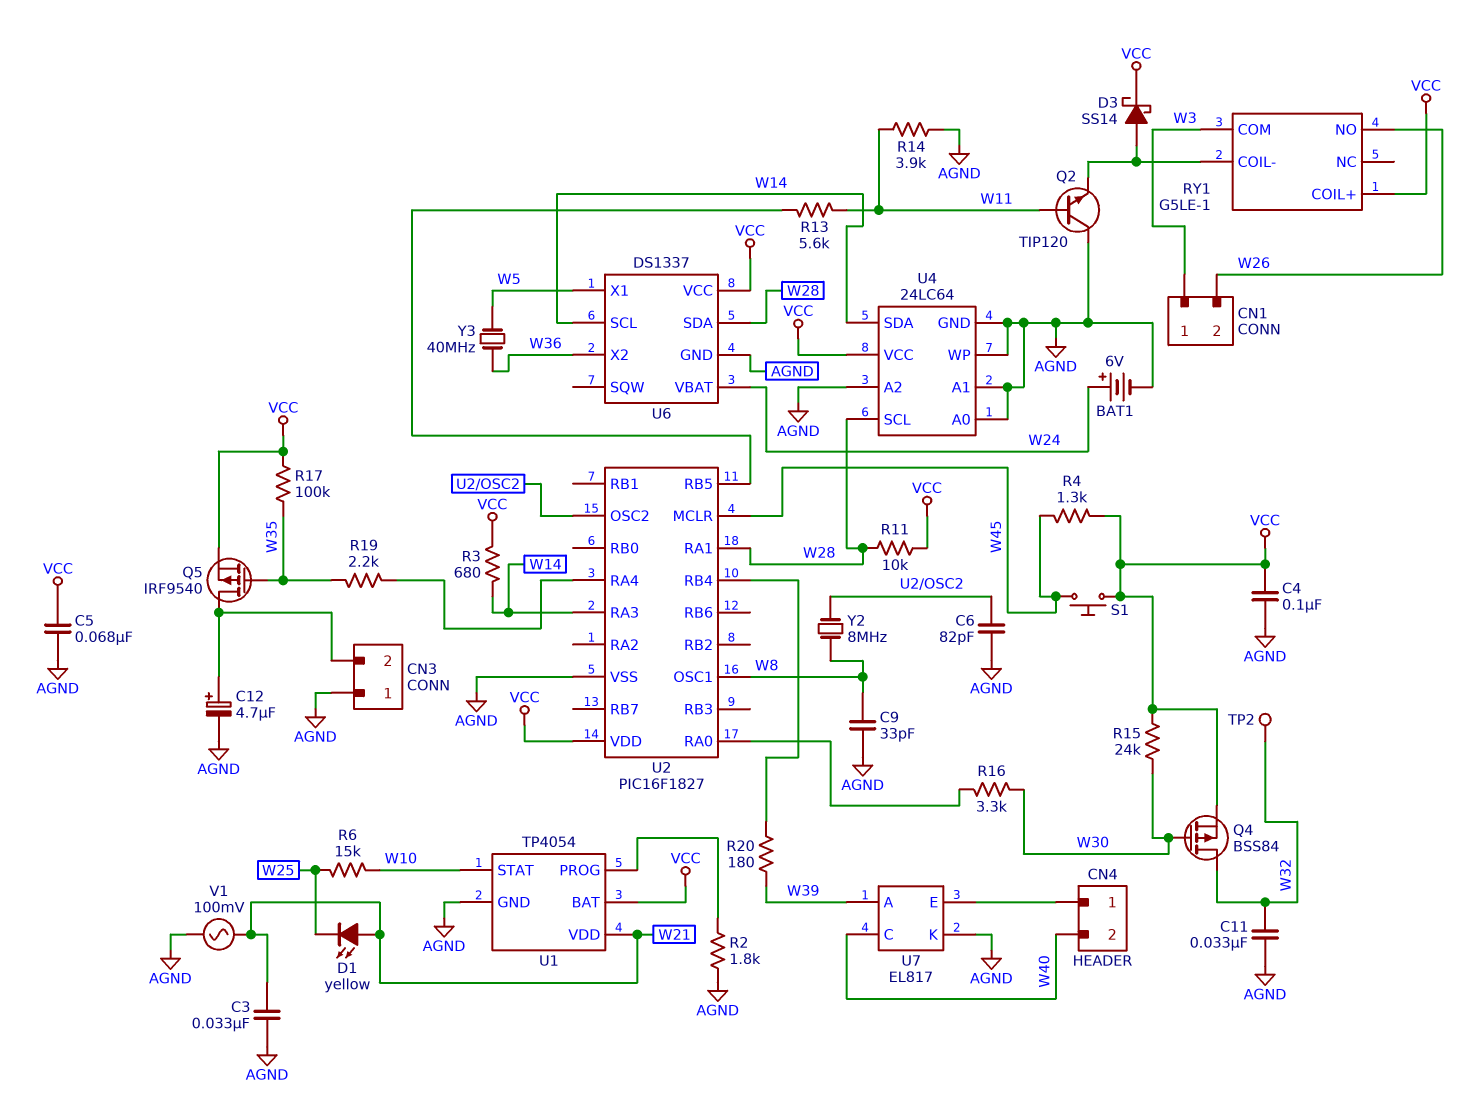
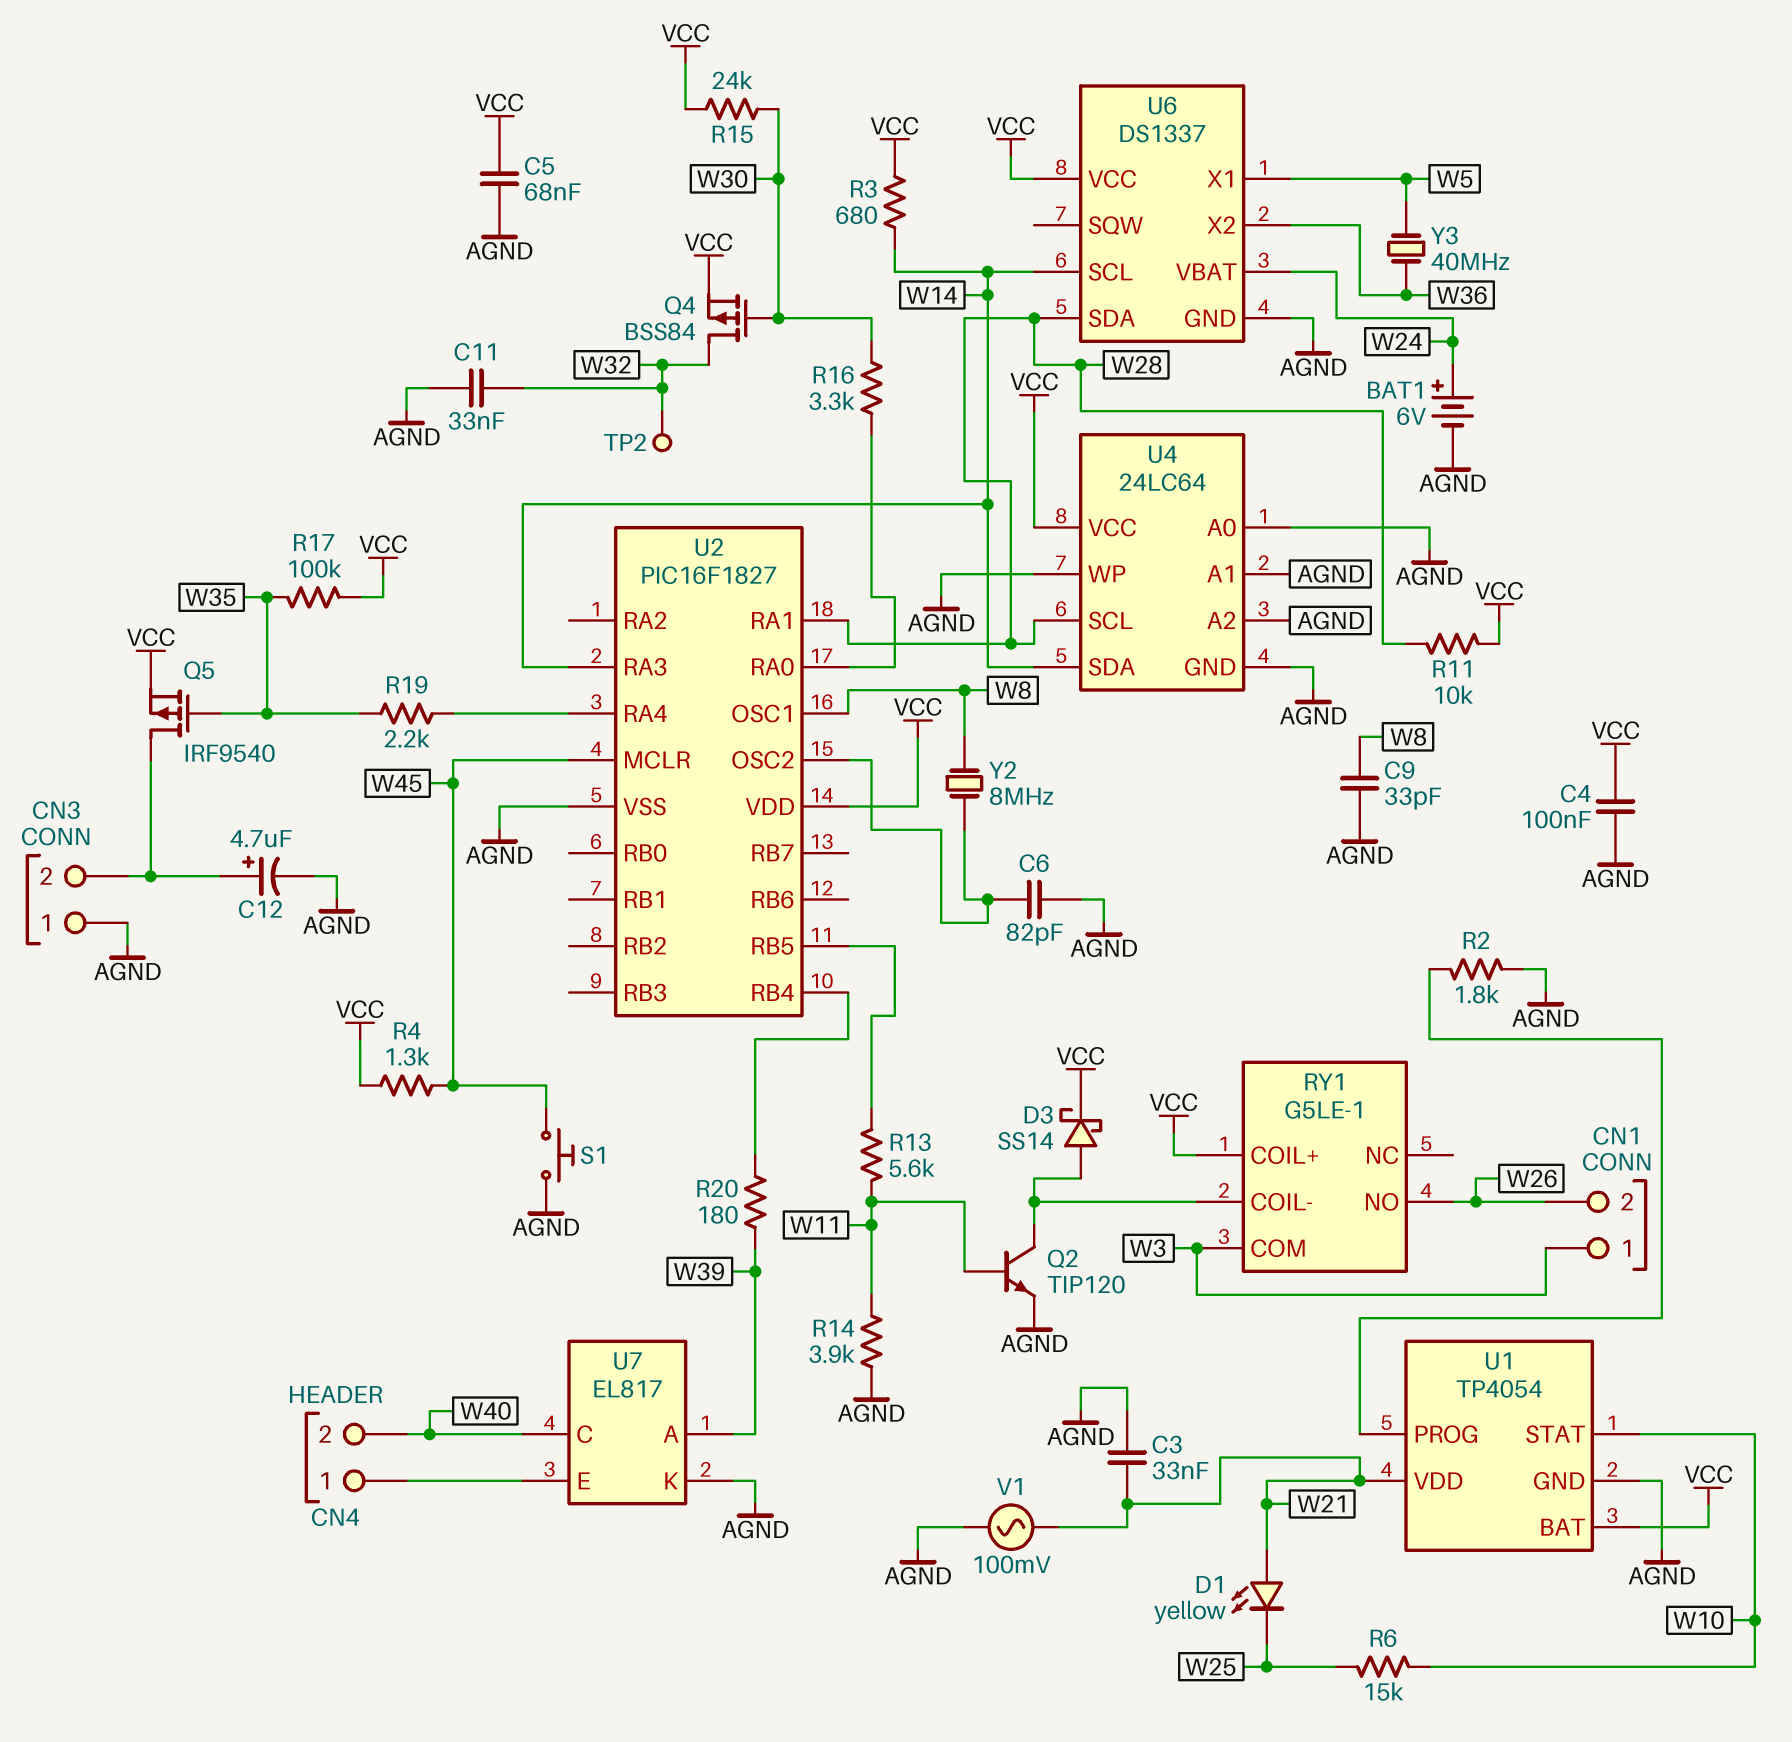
Q2: NPN TIP120 (B W11, C AGND, E RY1/COIL-) -> NPN TIP120 (B W11, C RY1/COIL-, E AGND)
S1: button (VCC, W45) -> button (AGND, W45)

